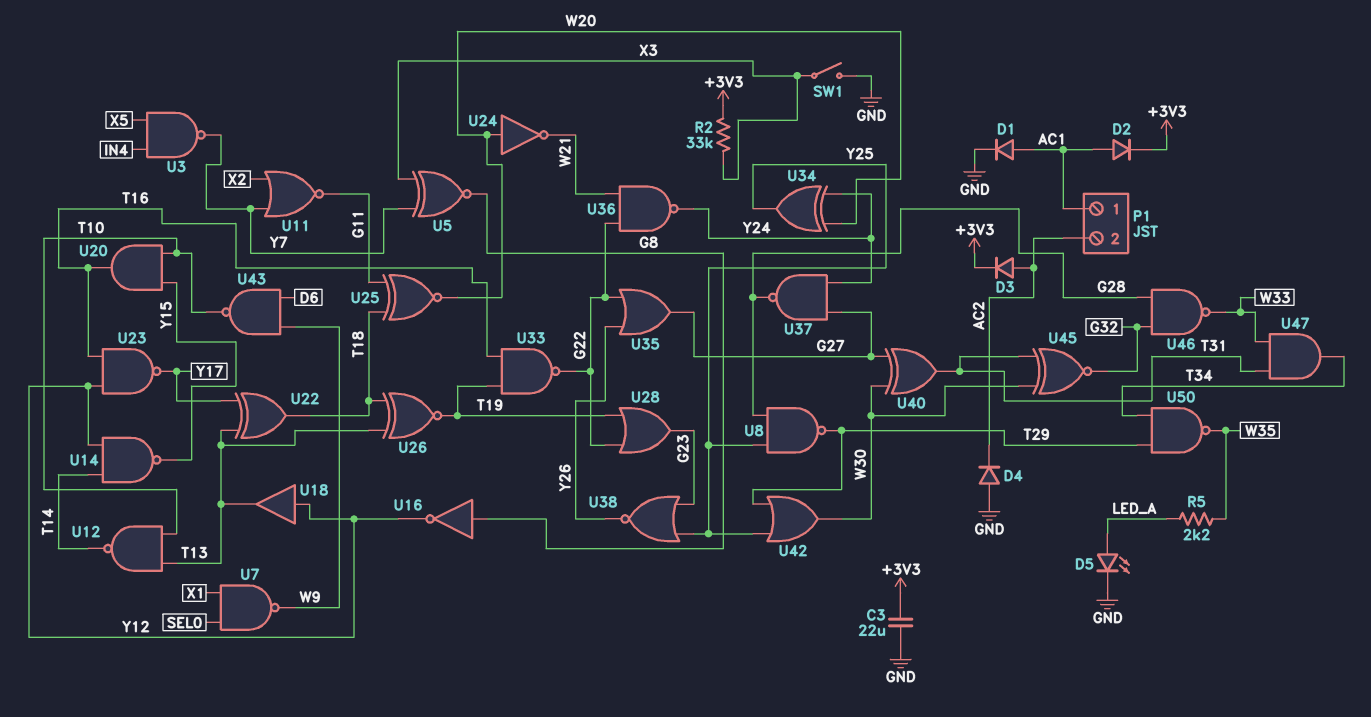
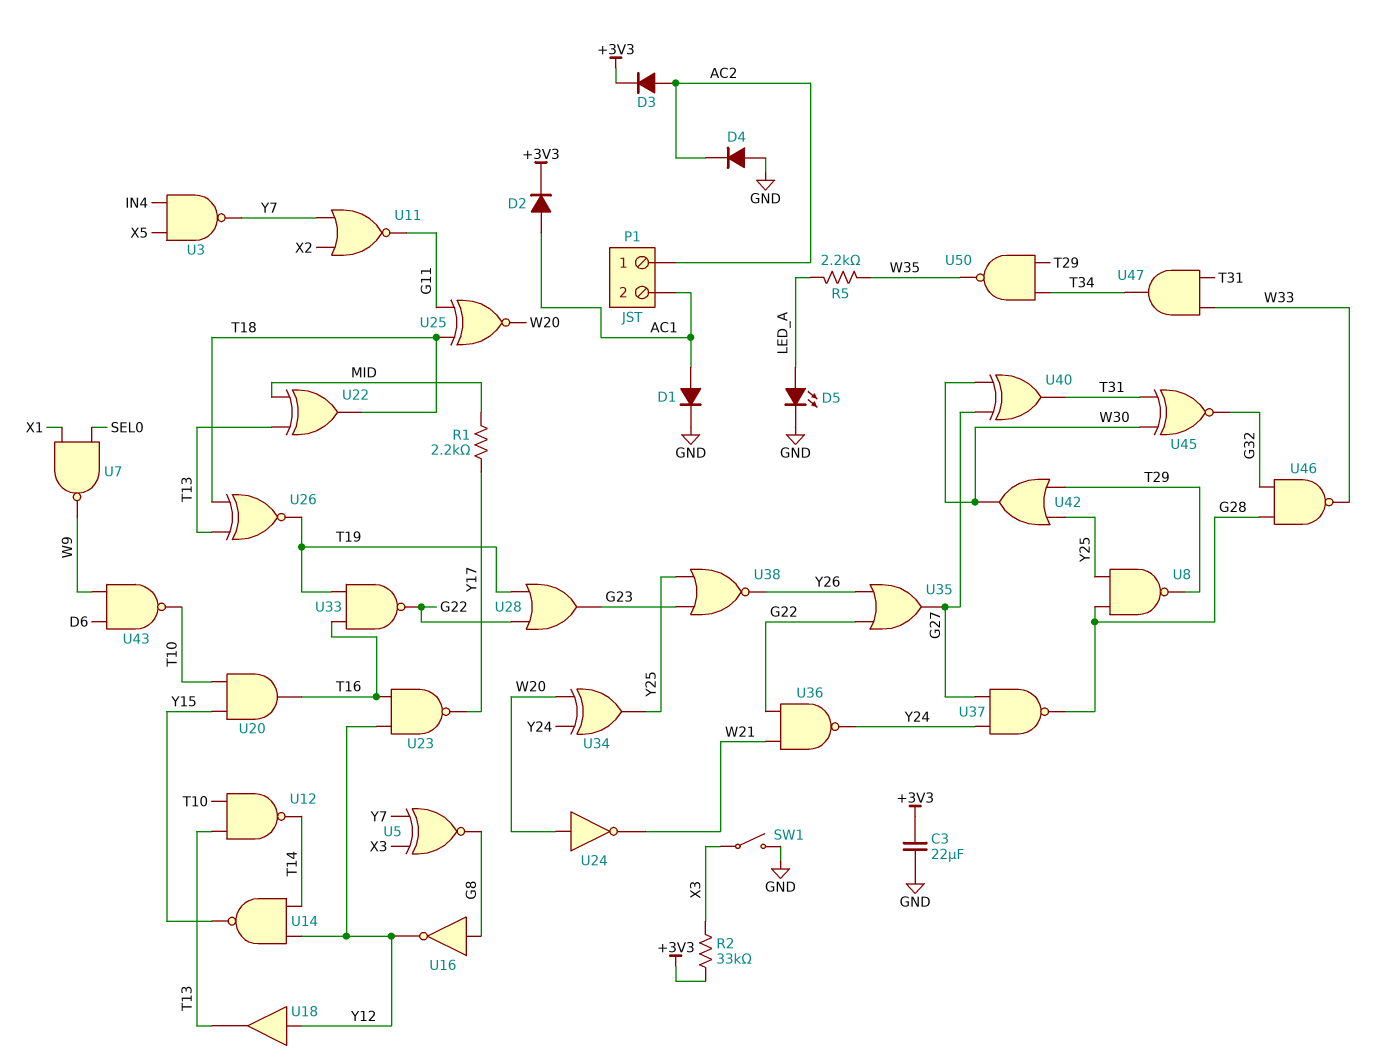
P1 pin 1: AC1 -> AC2
P1 pin 2: AC2 -> AC1
R1: none -> 2.2k (MID, Y17)
U22: XOR (in T13, in Y17, out T18) -> XOR (in MID, in T13, out T18)

